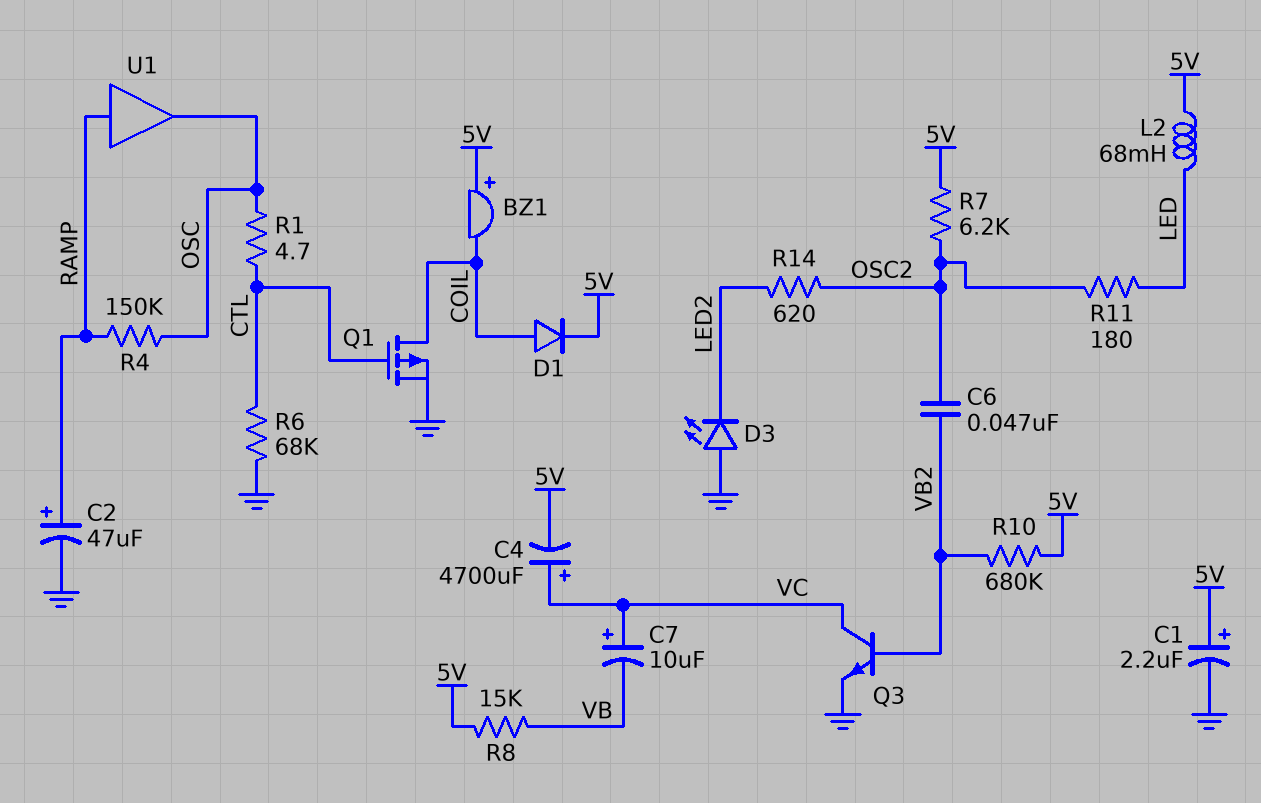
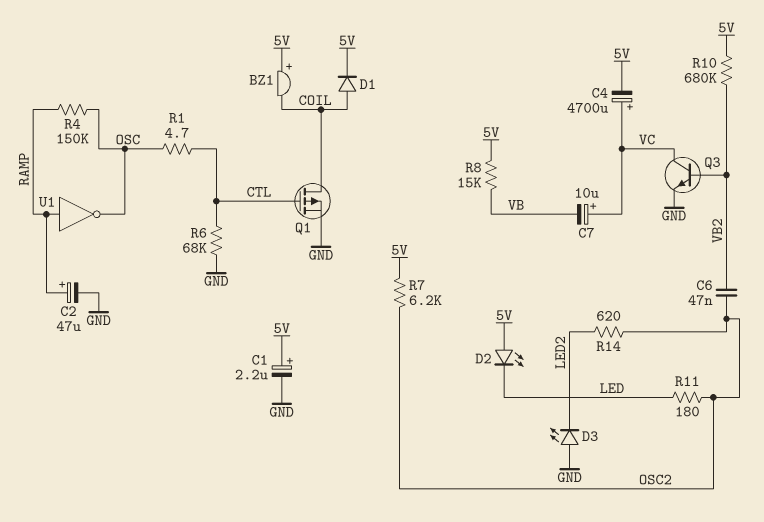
D2: none -> LED (A 5V, K LED)
L2: 68mH (5V, LED) -> none
U1: buffer (in RAMP, out OSC) -> NOT (in RAMP, out OSC)

